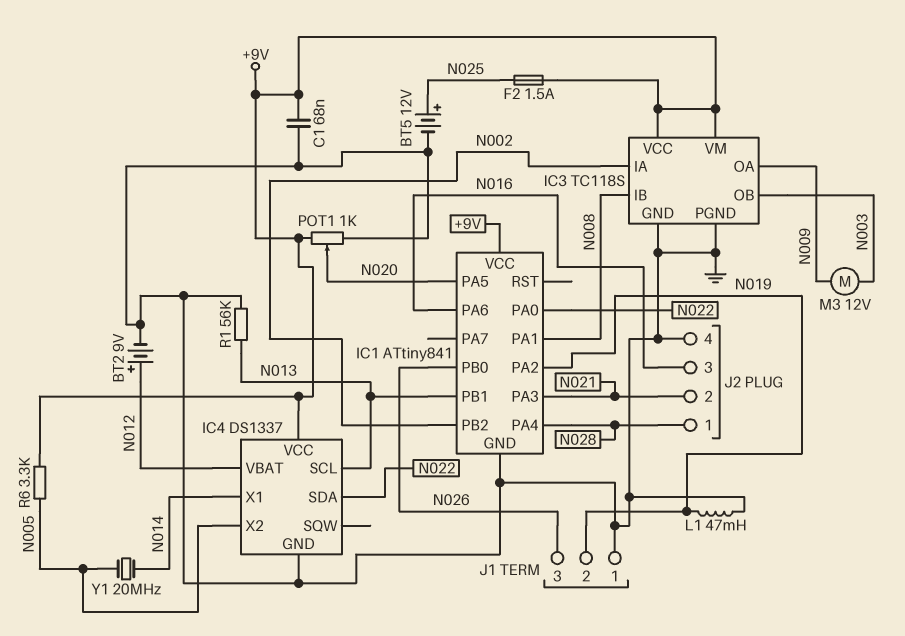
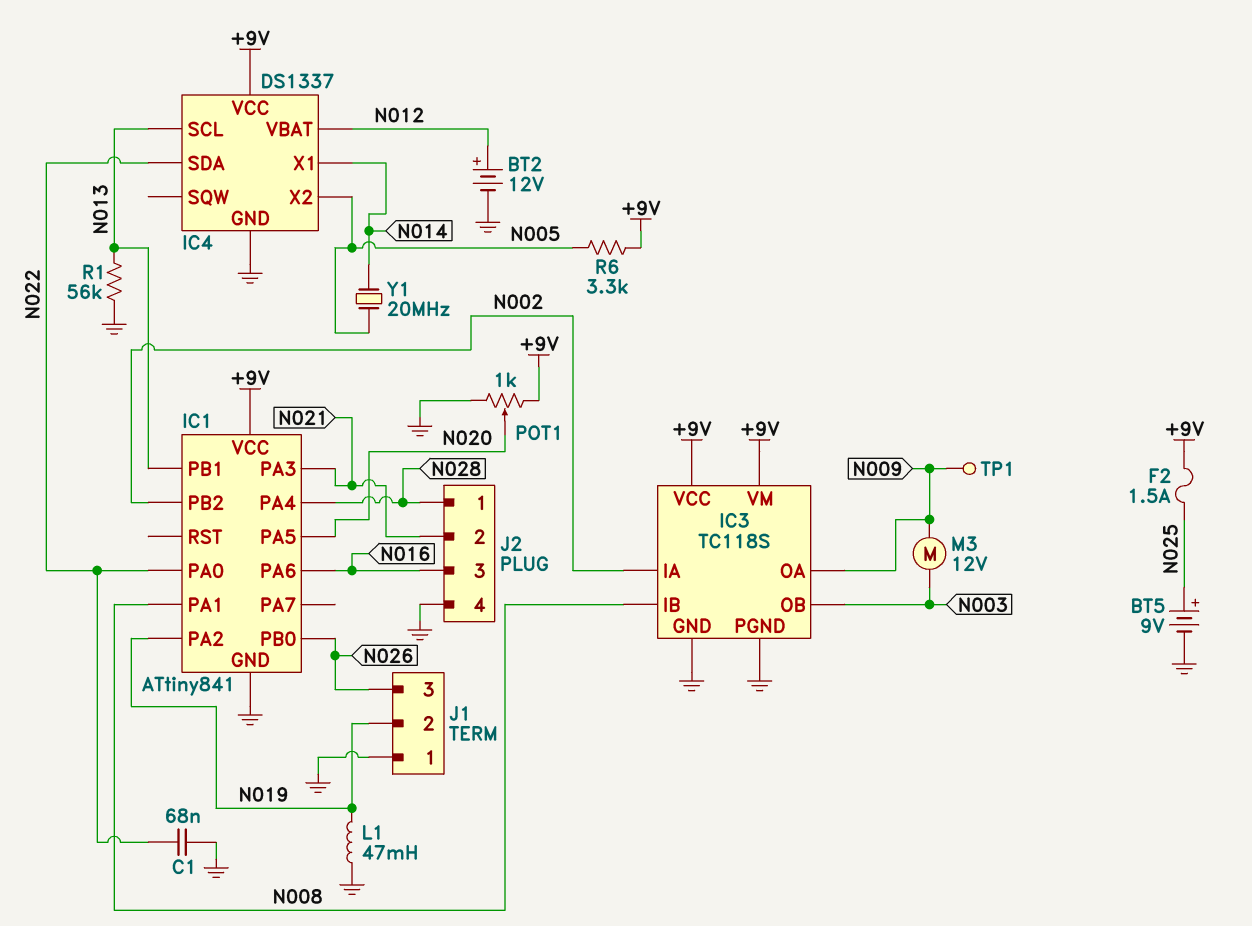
BT2: 9V (plus N012, minus GND) -> 12V (plus N012, minus GND)
BT5: 12V (plus N025, minus GND) -> 9V (plus N025, minus GND)
C1: 68nF (+9V, GND) -> 68nF (GND, N022)
TP1: none -> test point (N009)

